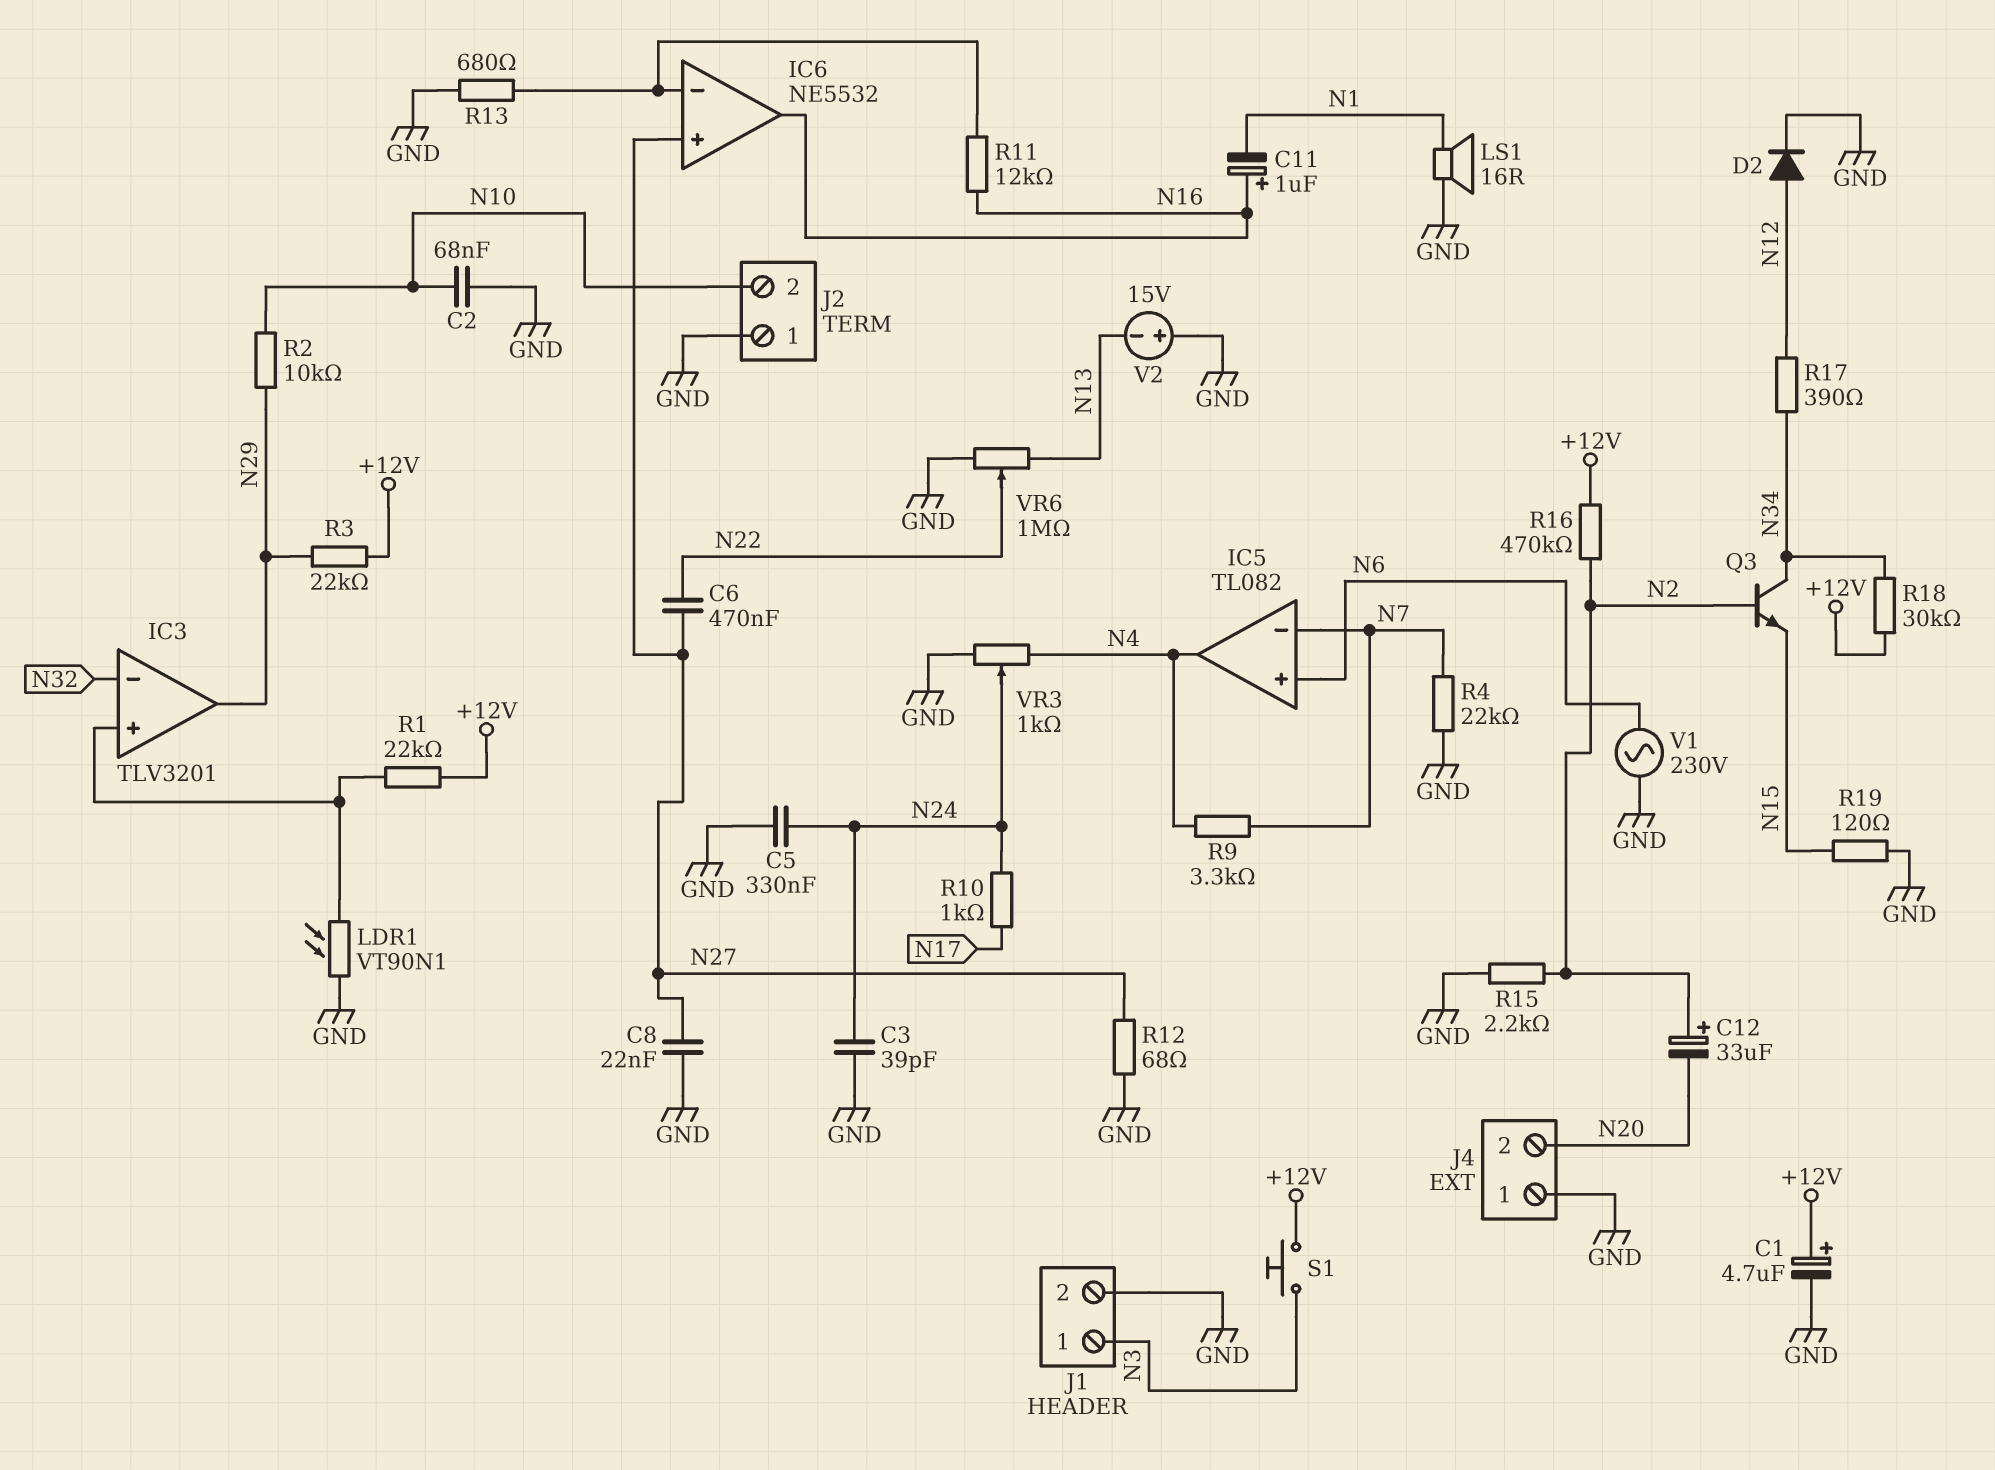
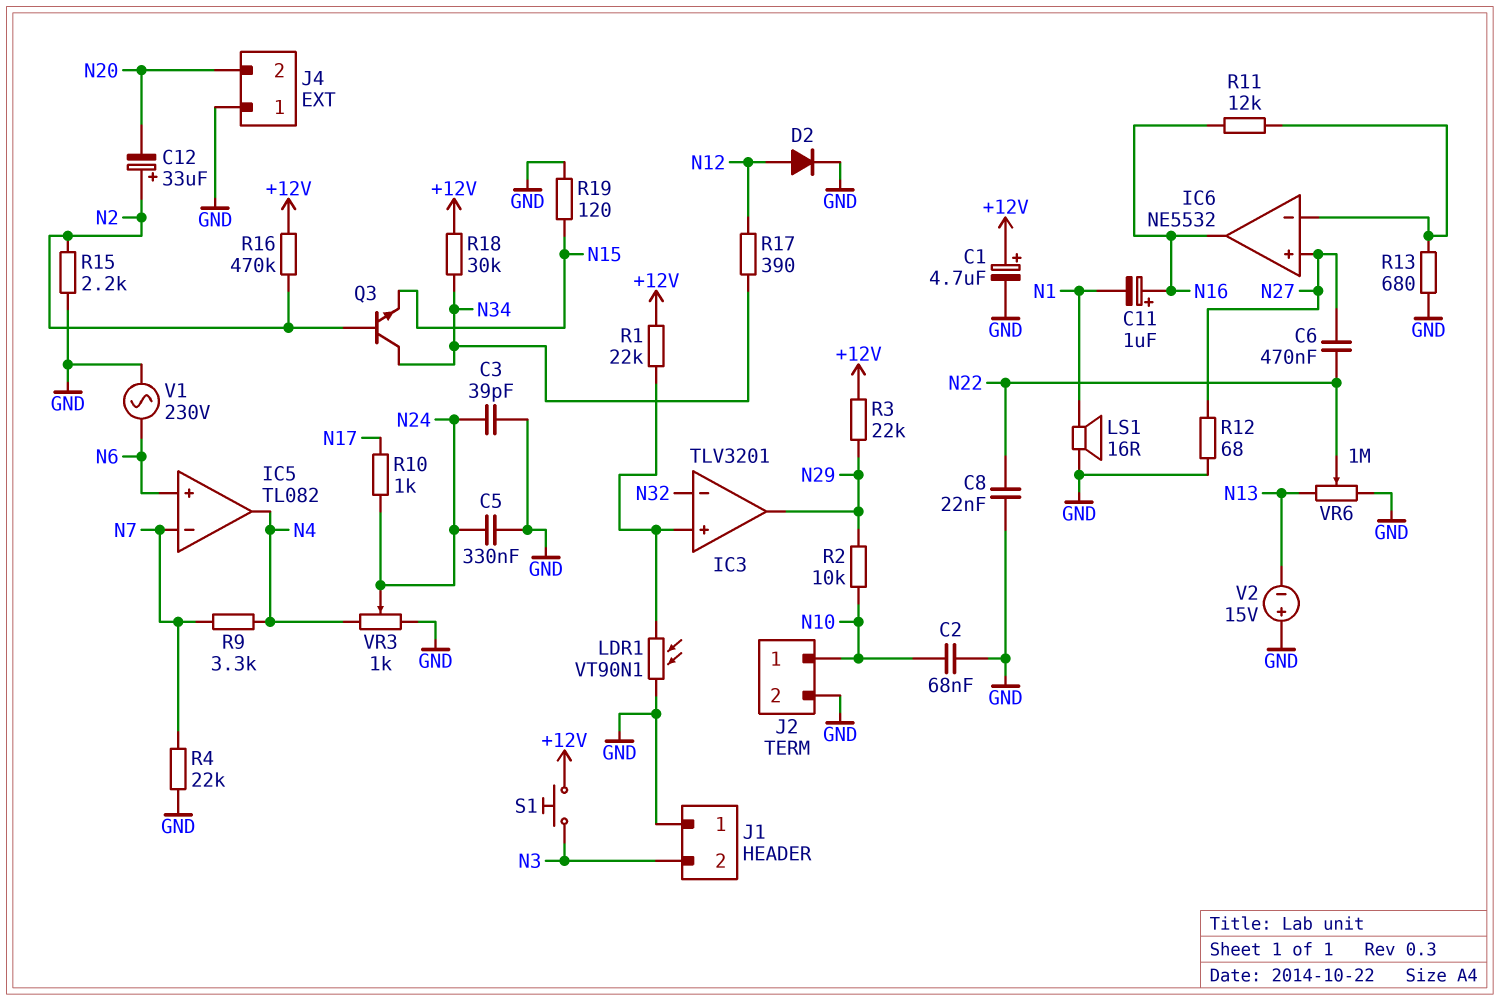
C8: 22nF (GND, N27) -> 22nF (GND, N22)
J1 pin 1: N3 -> GND
J1 pin 2: GND -> N3
J2 pin 1: GND -> N10
J2 pin 2: N10 -> GND

